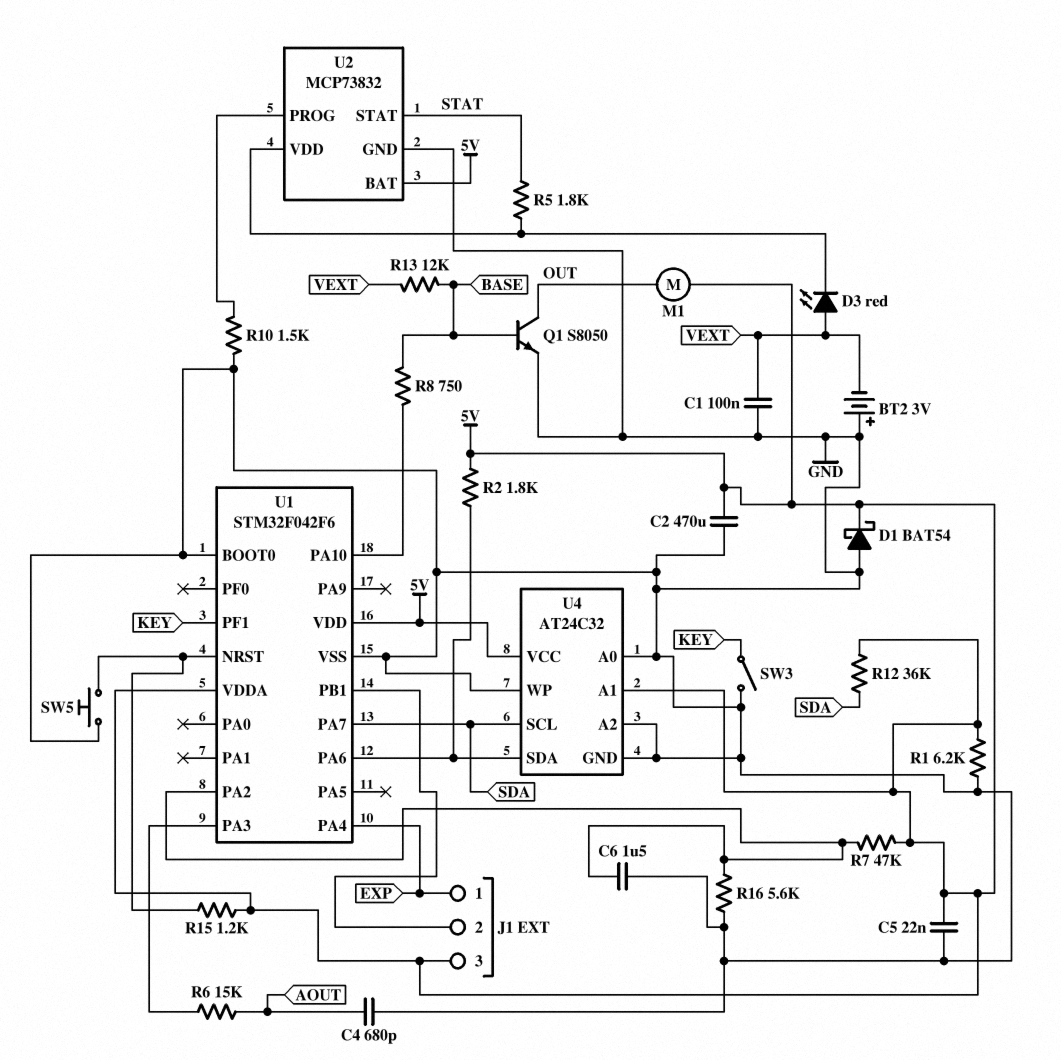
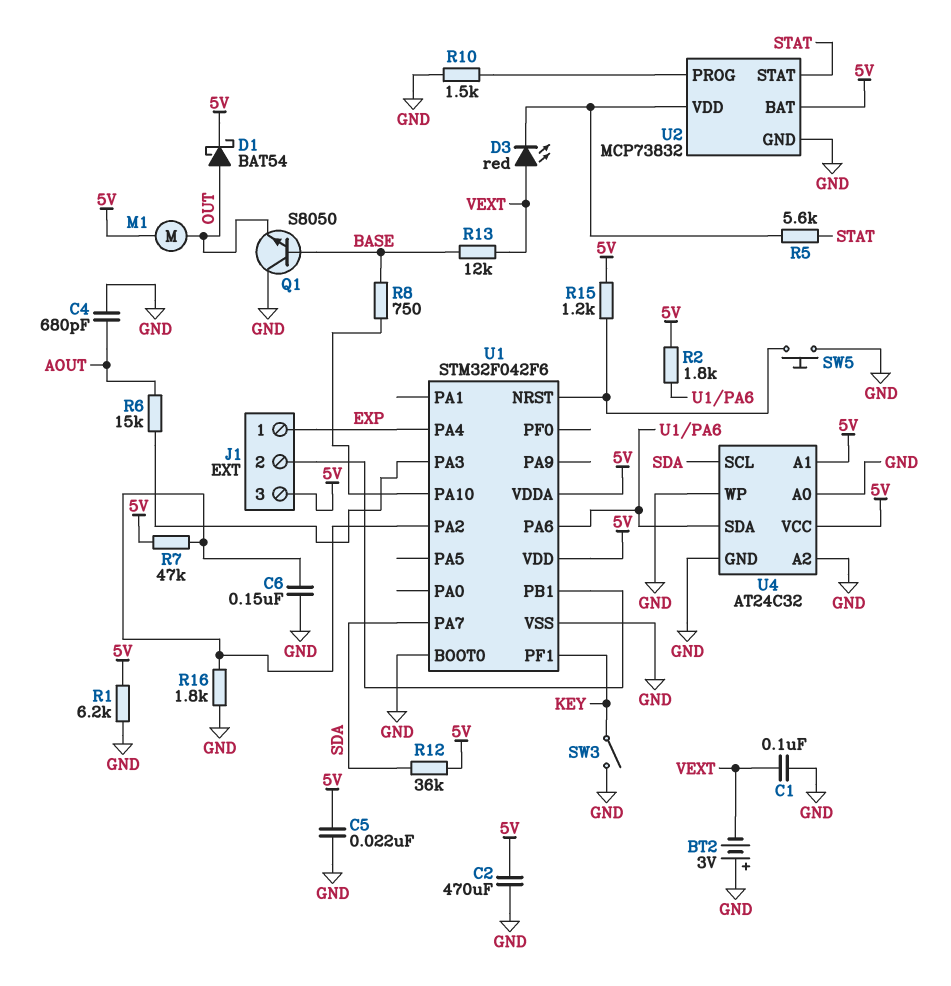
C6: 1.5uF (GND, U1/PA2) -> 150nF (GND, U1/PA2)
D1: schottky BAT54 (A GND, K 5V) -> schottky BAT54 (A OUT, K 5V)
Q1: NPN S8050 (B BASE, C OUT, E GND) -> NPN S8050 (B BASE, C GND, E OUT)
R5: 1.8k (STAT, U2/VDD) -> 5.6k (STAT, U2/VDD)
R16: 5.6k (GND, U1/PA2) -> 1.8k (GND, U1/PA2)

